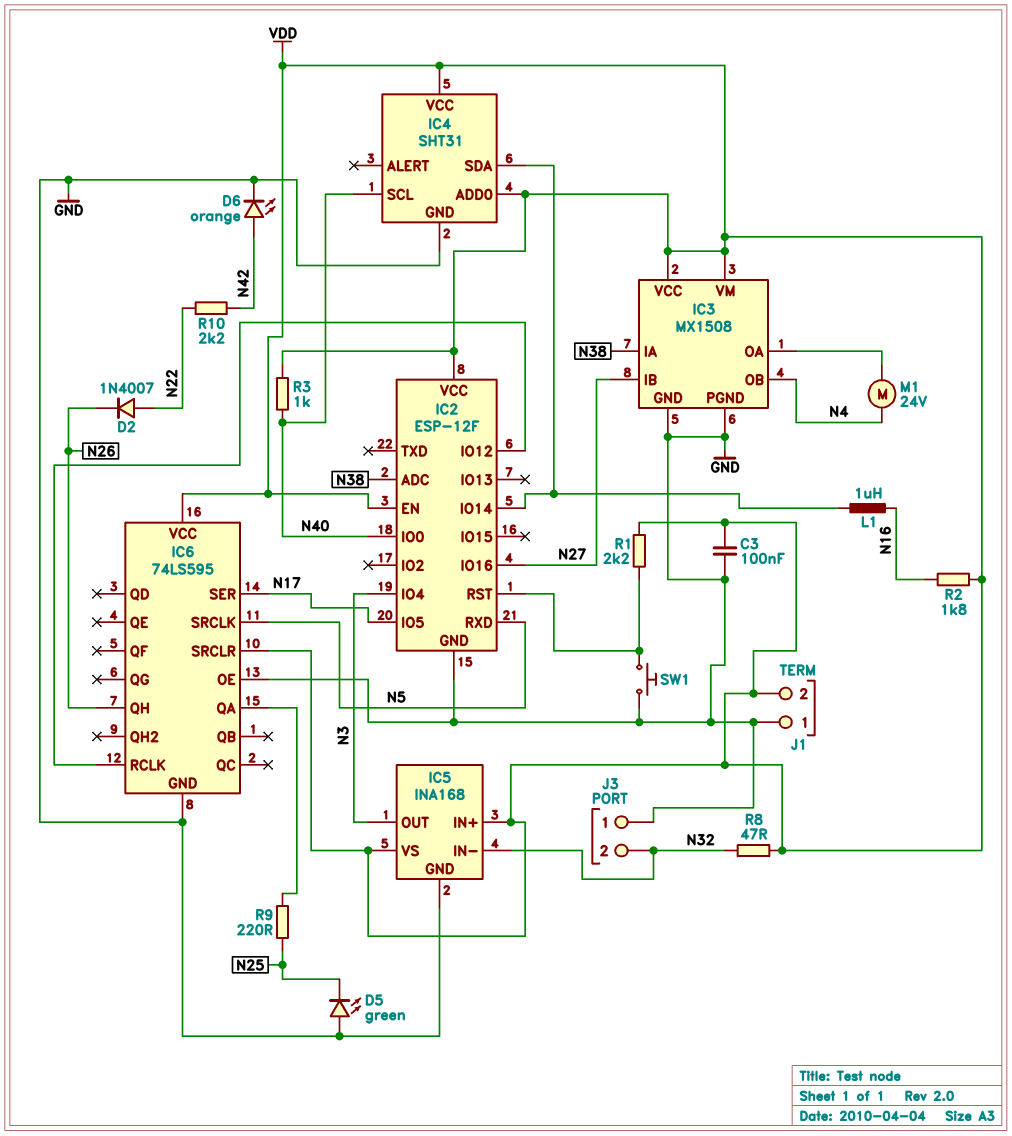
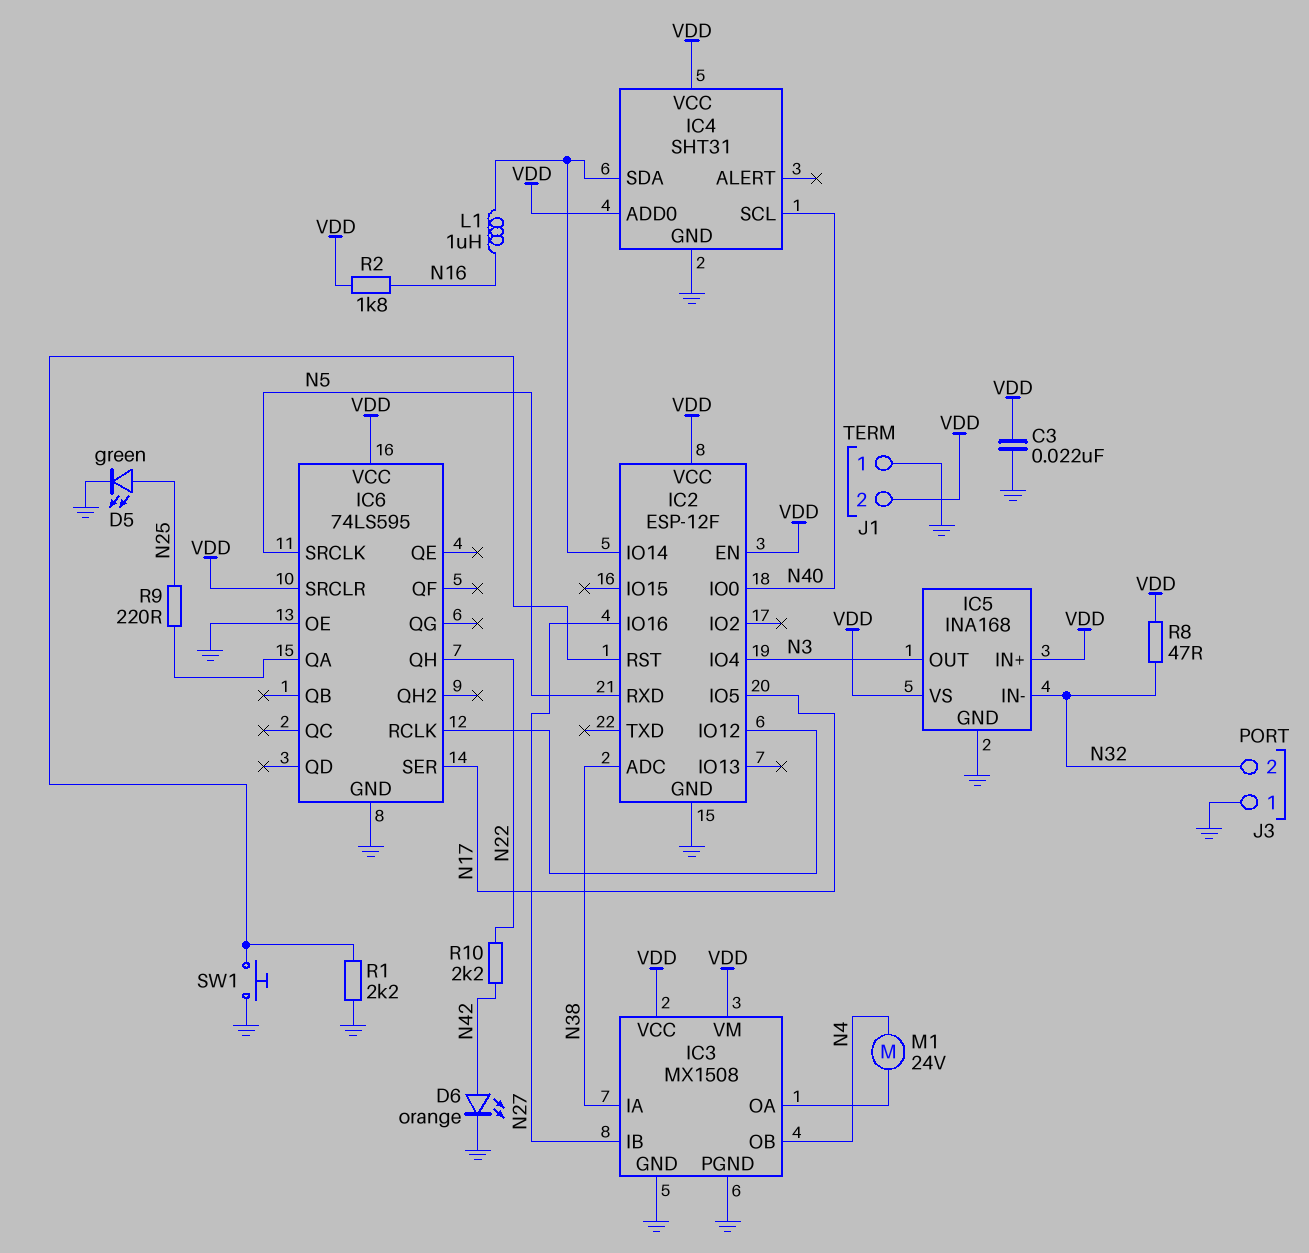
C3: 100nF (GND, VDD) -> 22nF (GND, VDD)
D2: diode 1N4007 (A N22, K N26) -> none
D5: LED green (A GND, K N25) -> LED green (A N25, K GND)
IC6 pin QH: N26 -> N22
R1: 2.2k (IC2/RST, VDD) -> 2.2k (GND, IC2/RST)
R3: 1k (N40, VDD) -> none

